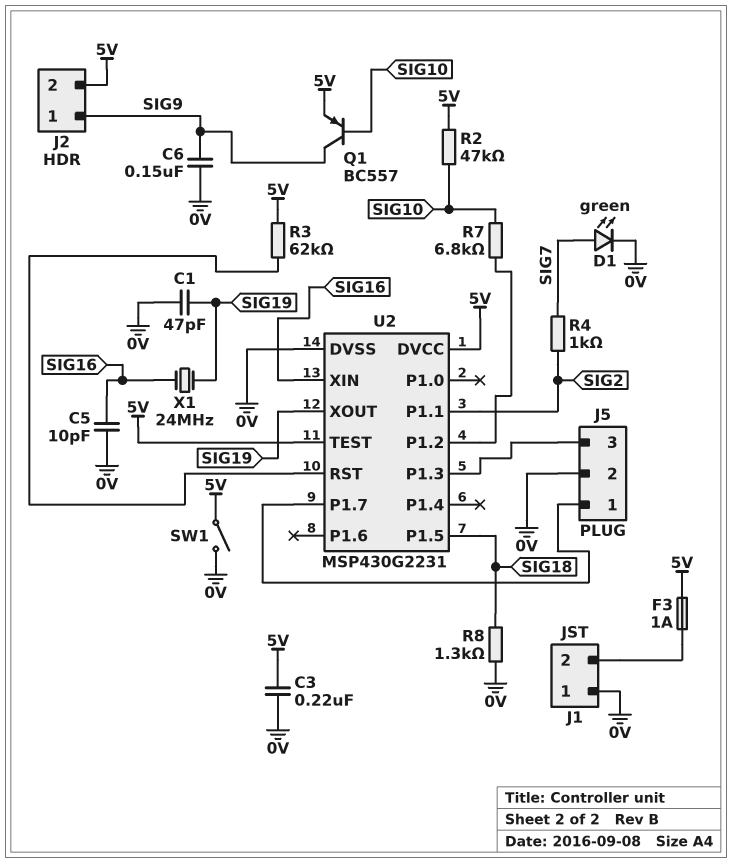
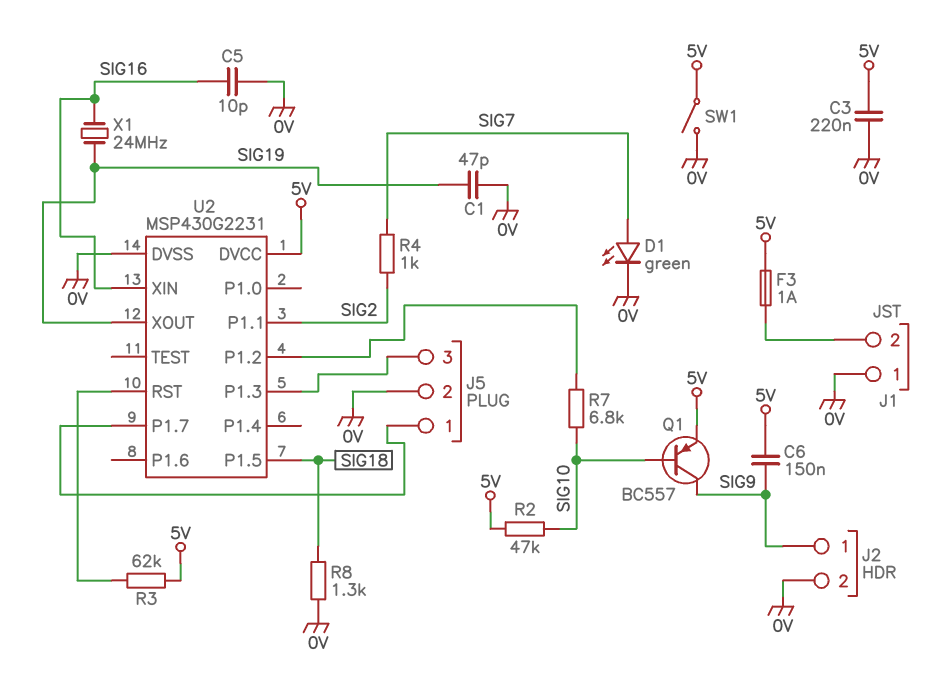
C6: 150nF (0V, SIG9) -> 150nF (5V, SIG9)
J2 pin 2: 5V -> 0V
U2 pin TEST: 5V -> none

